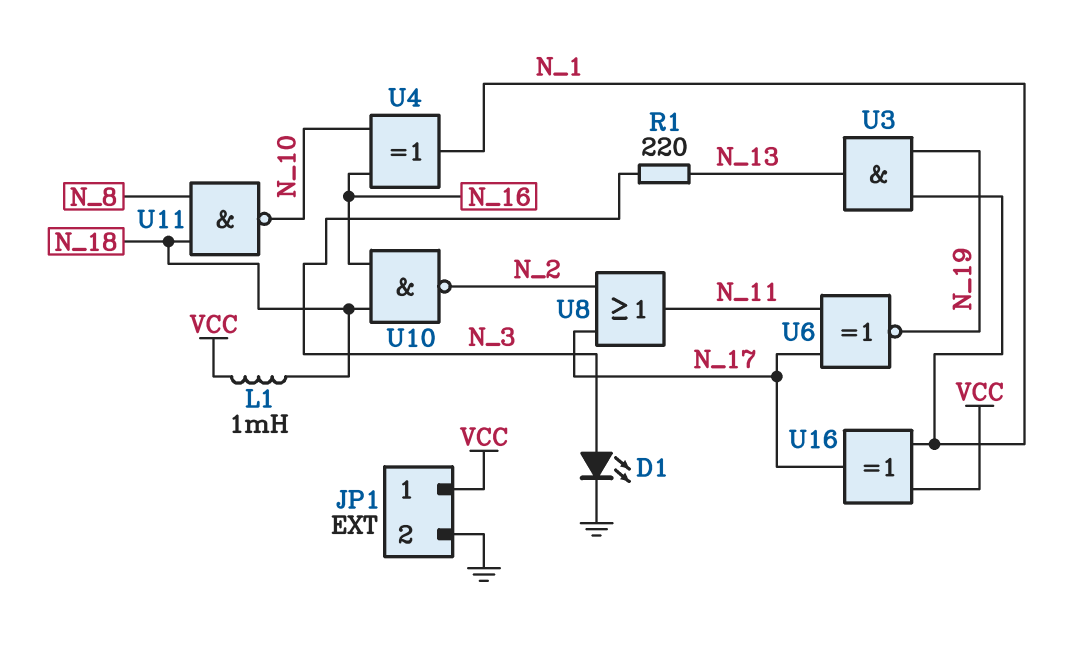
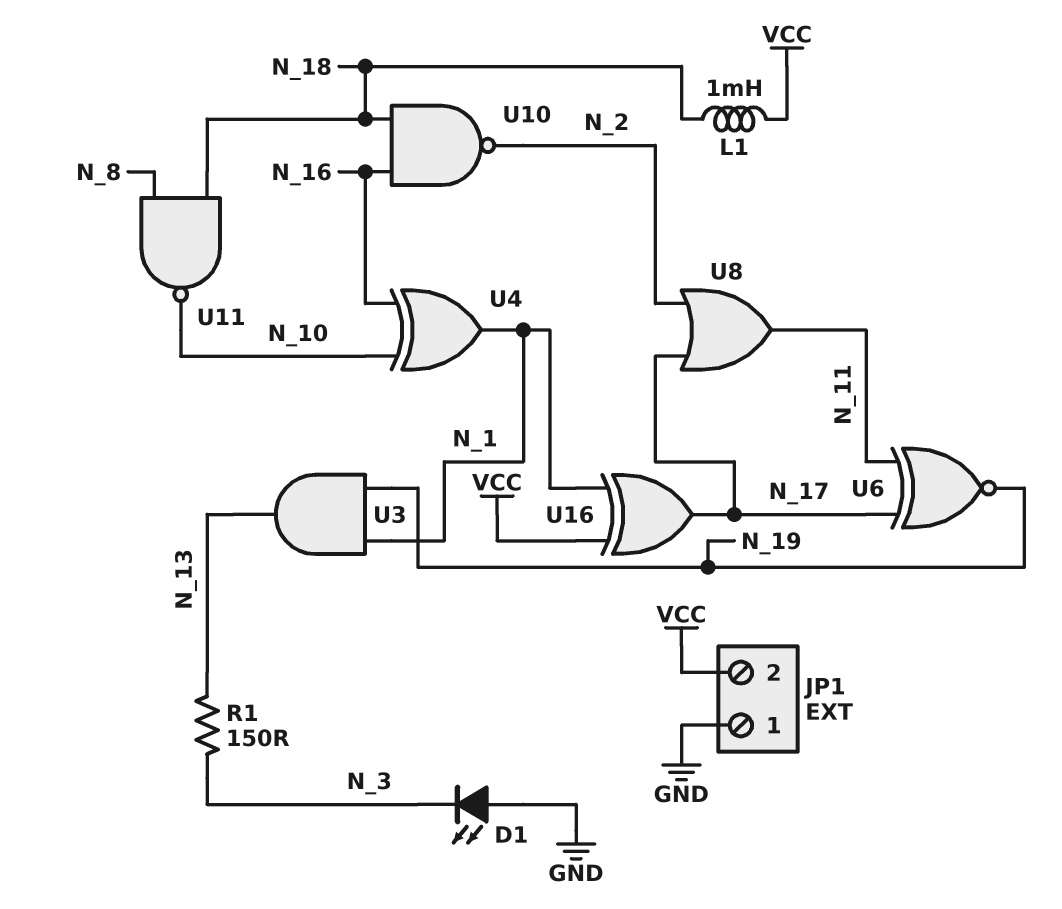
D1: LED (A N_3, K GND) -> LED (A GND, K N_3)
JP1 pin 1: VCC -> GND
JP1 pin 2: GND -> VCC
R1: 220 (N_3, N_13) -> 150 (N_3, N_13)

